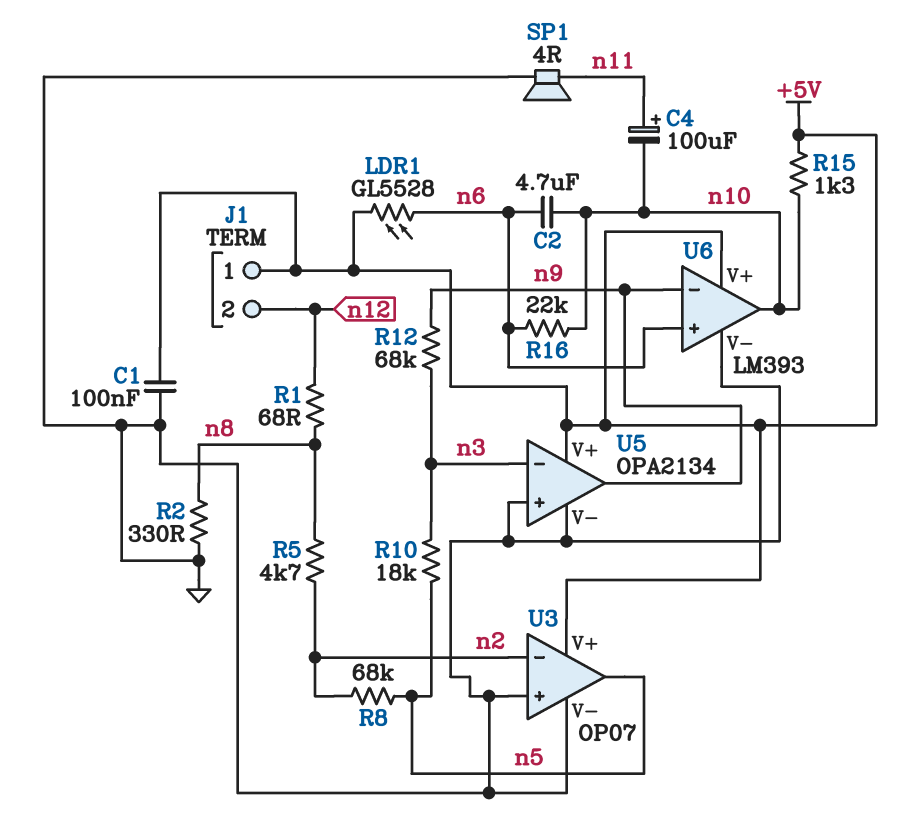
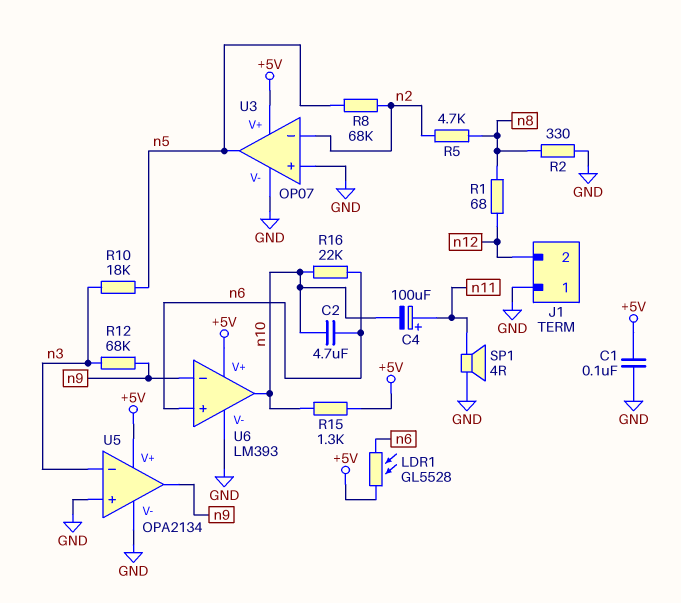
J1 pin 1: +5V -> GND

